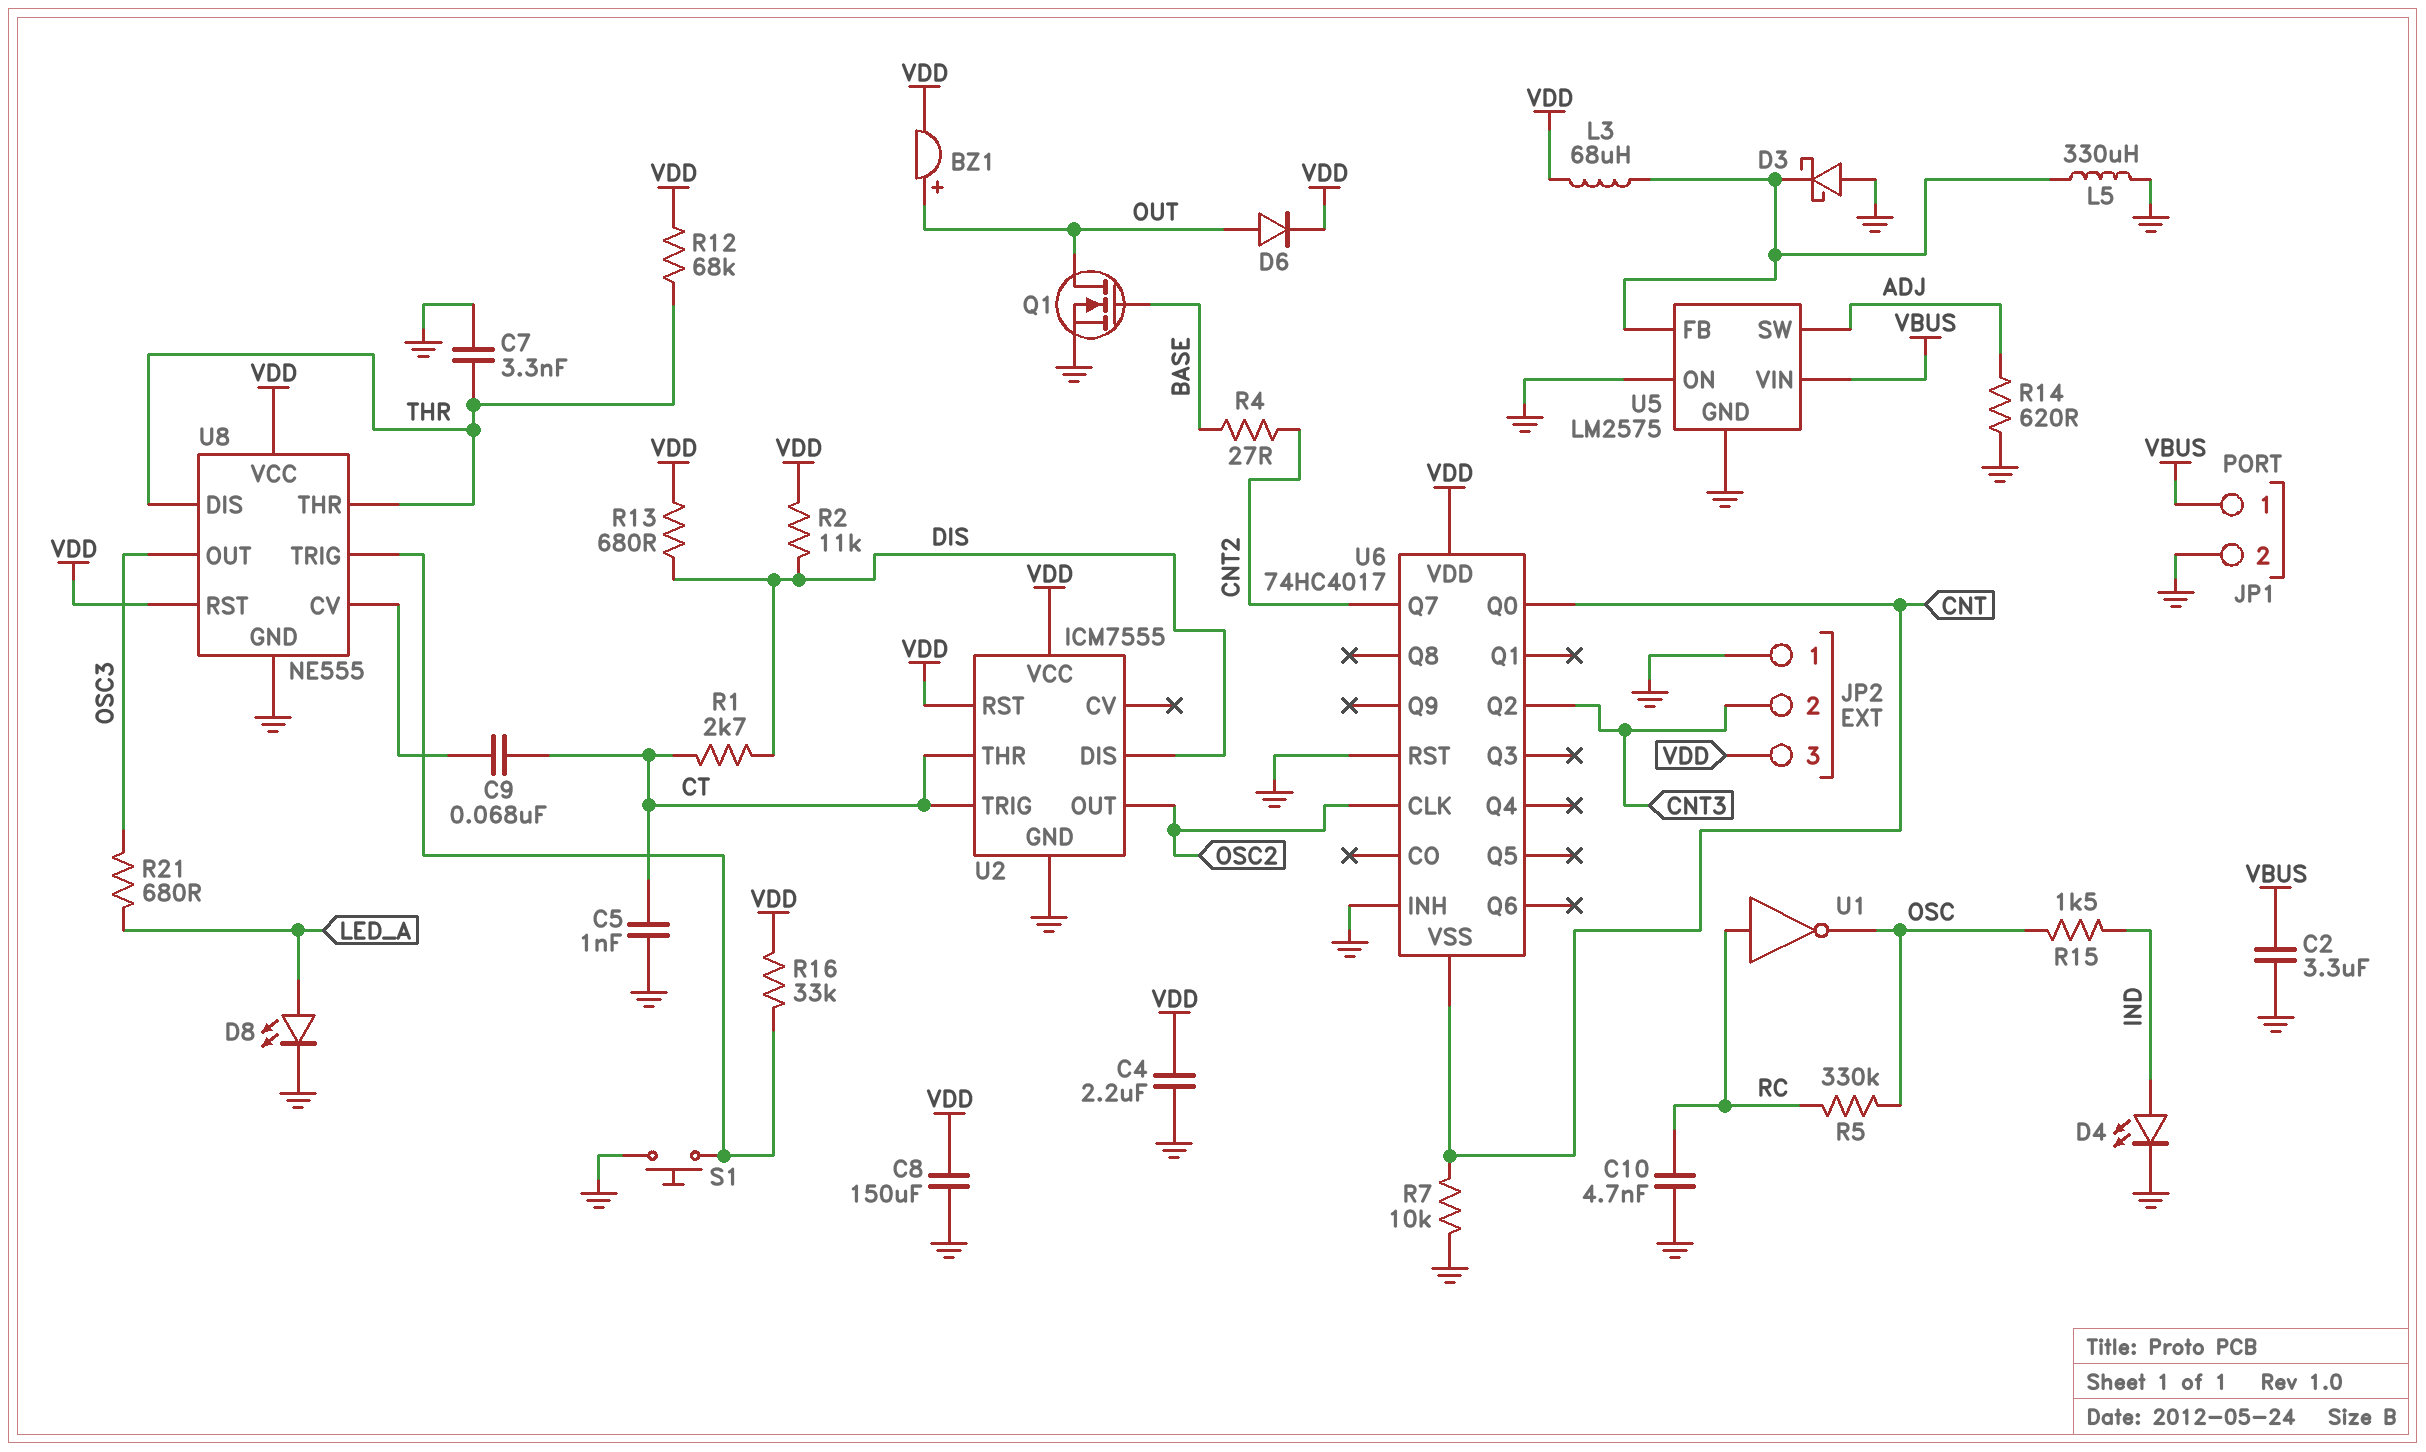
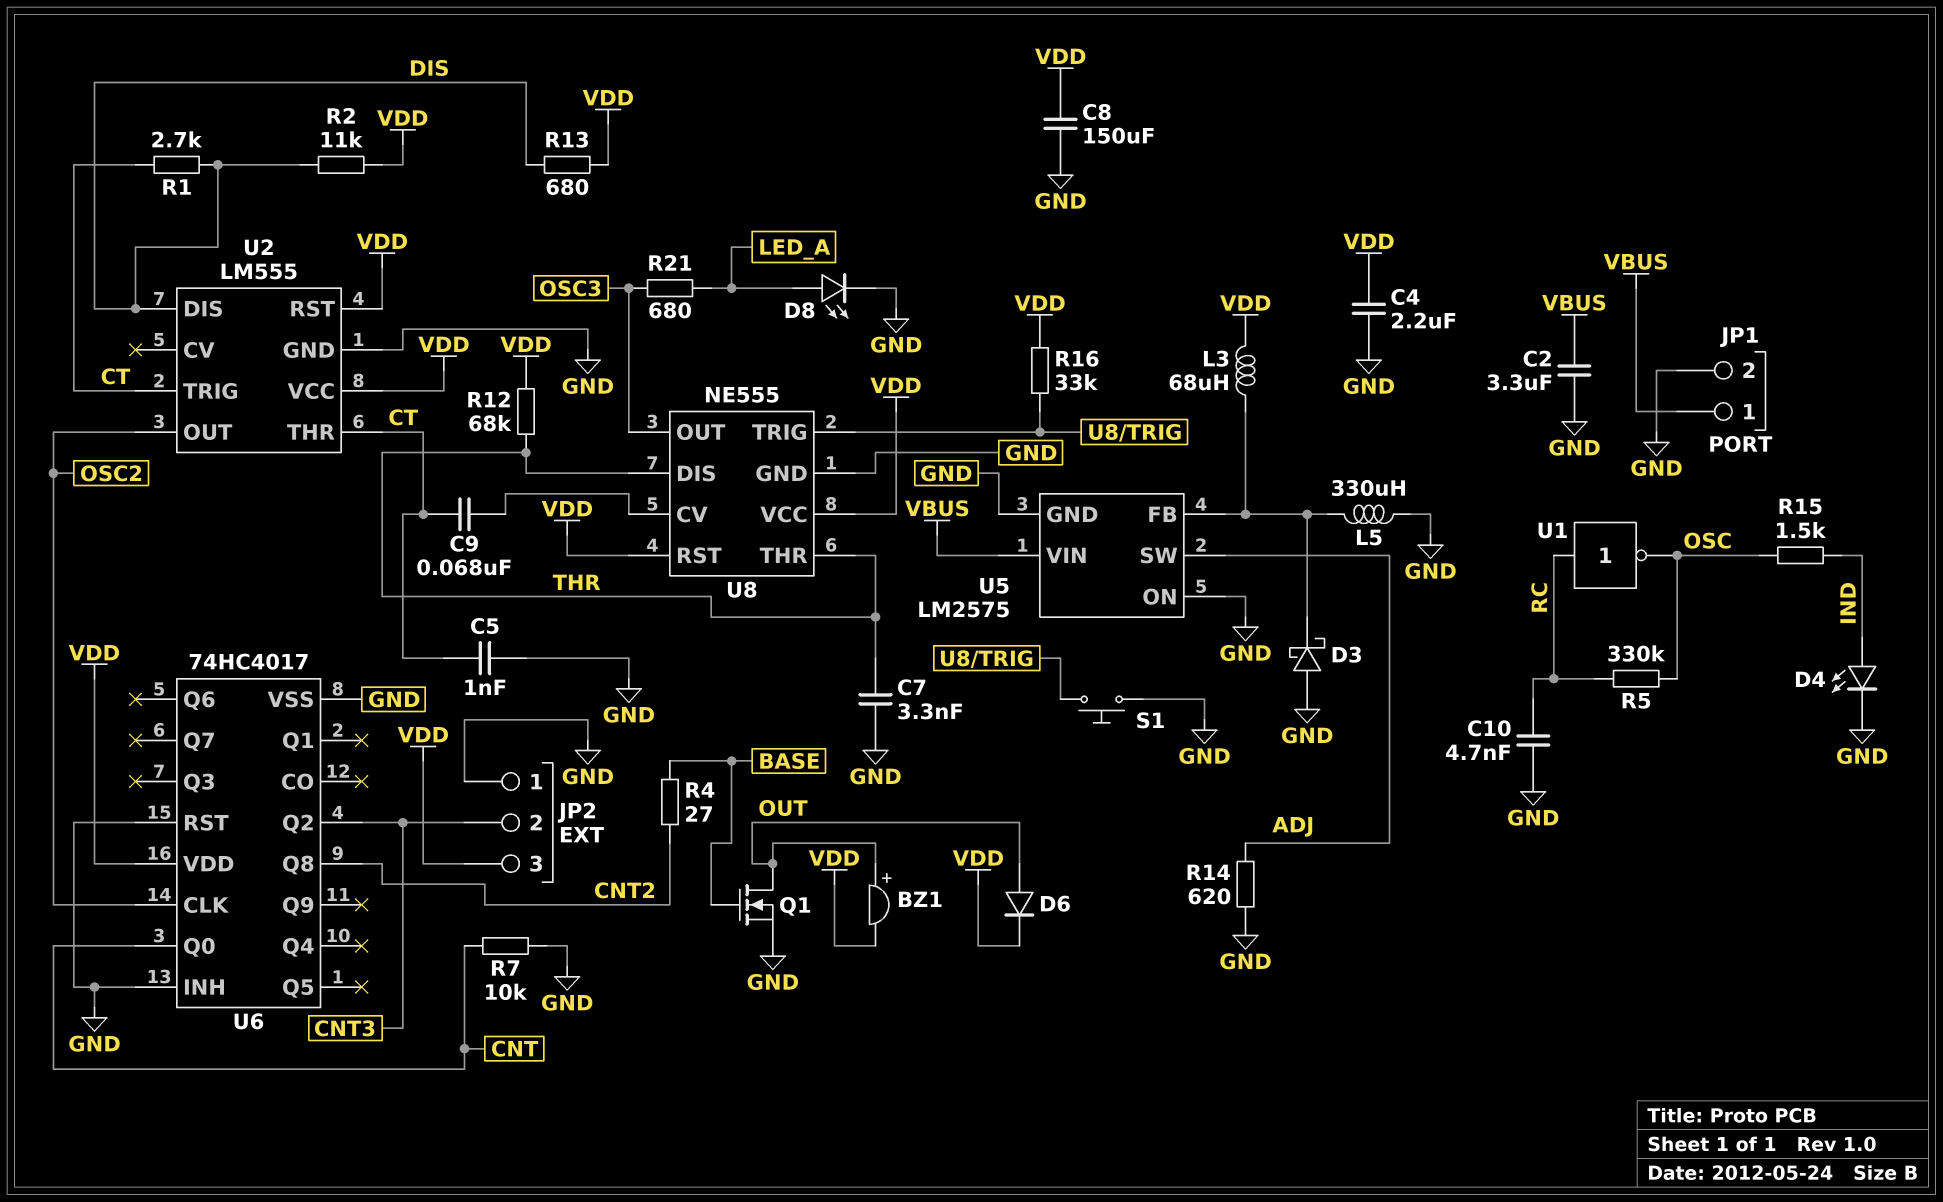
U2: ICM7555 -> LM555
U6 pin Q7: CNT2 -> none
U6 pin Q8: none -> CNT2
U6 pin VSS: CNT -> GND

